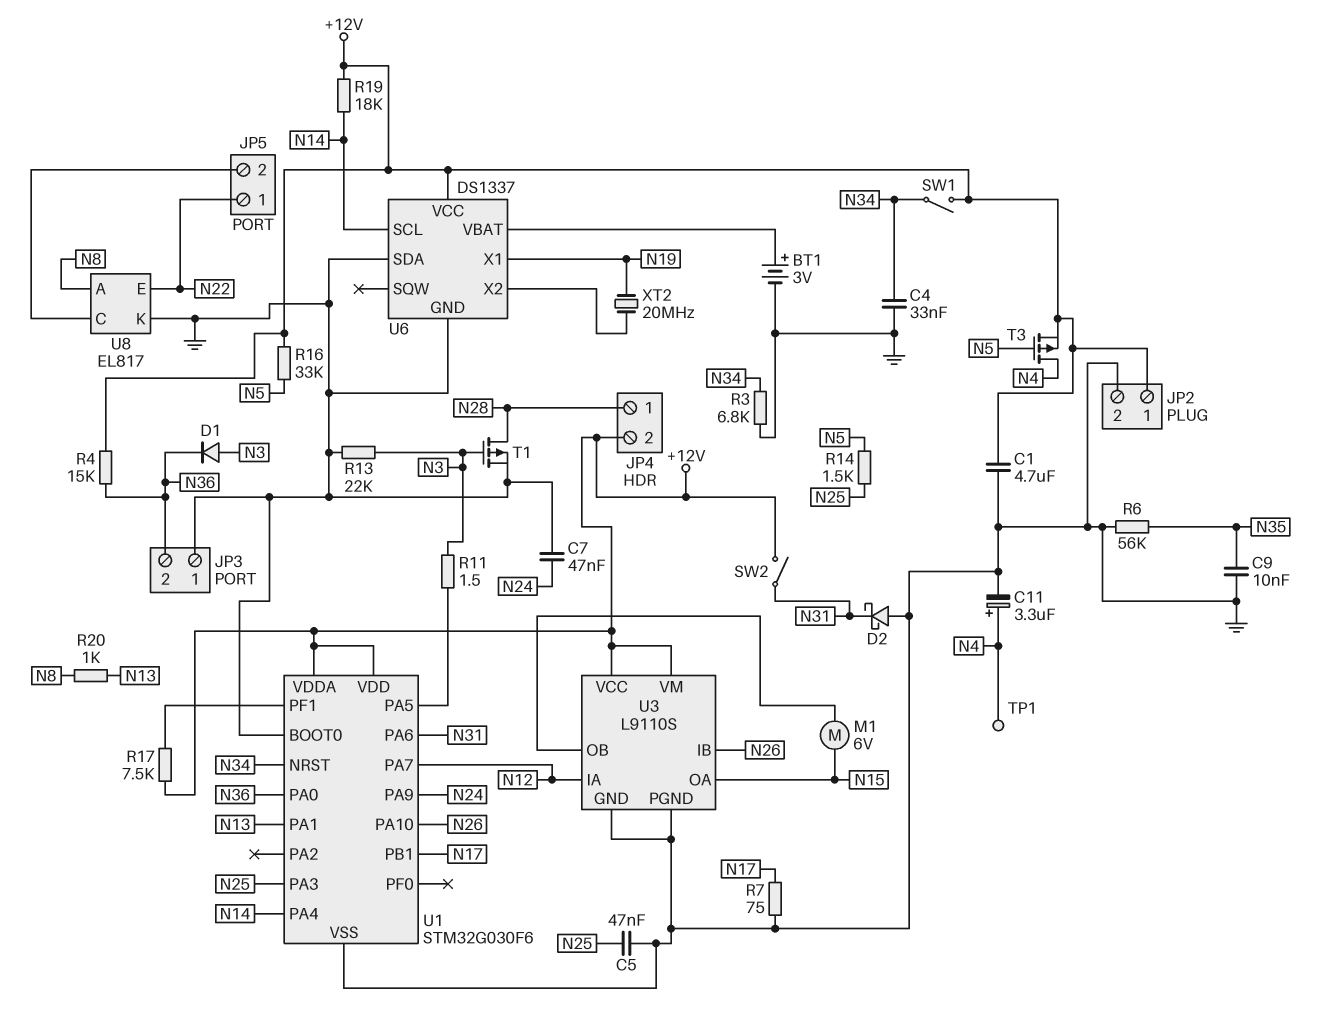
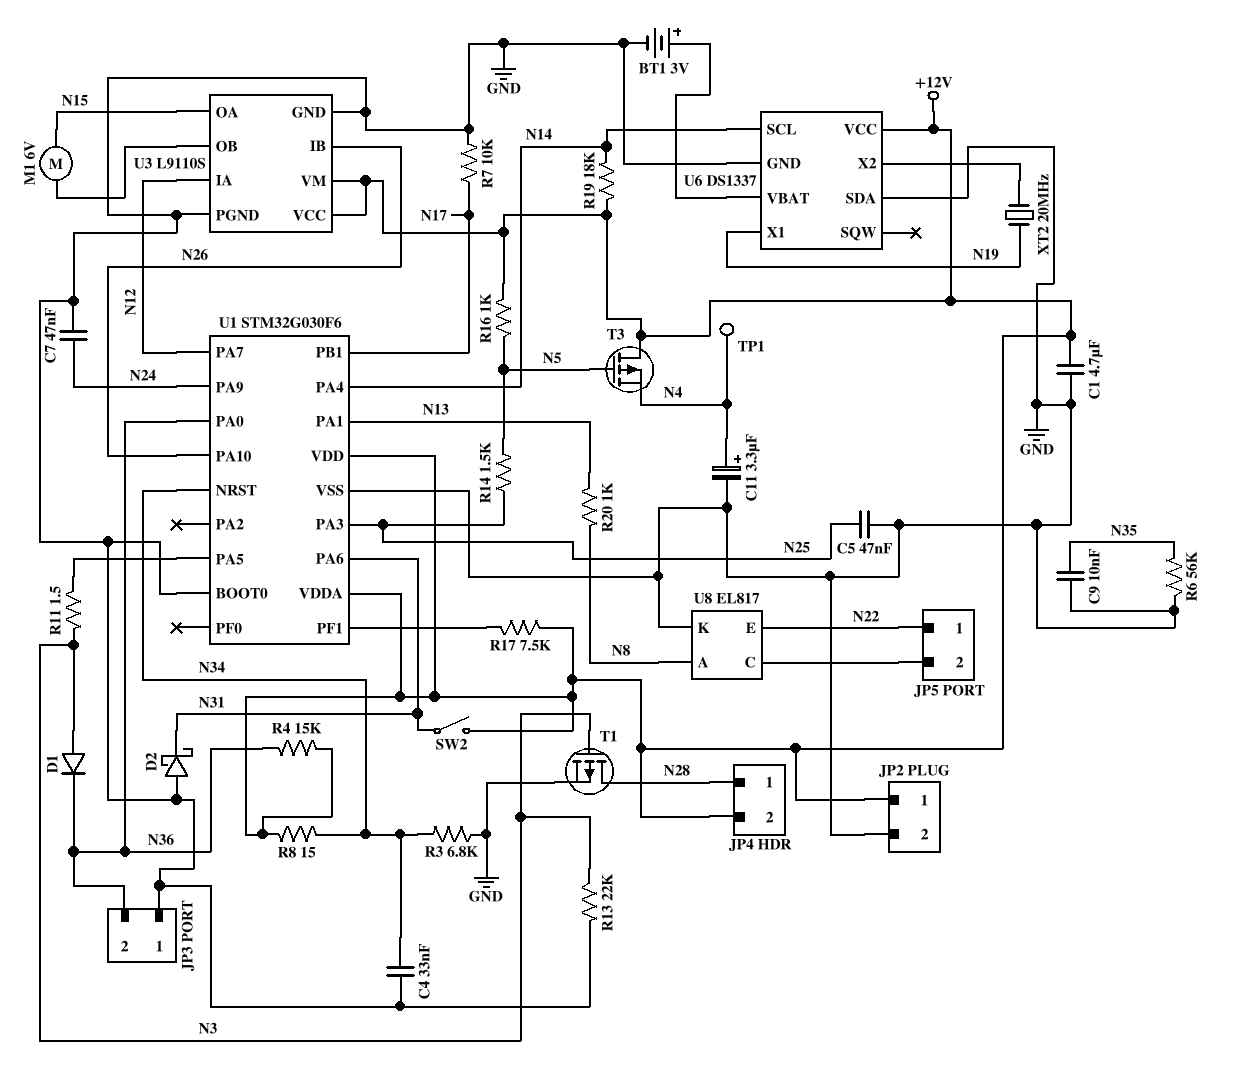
R7: 75 (GND, N17) -> 10k (GND, N17)
R8: none -> 15 (+12V, N34)
R16: 33k (+12V, N5) -> 1k (+12V, N5)
SW1: switch (+12V, N34) -> none
T3: PMOS (G N5, D N4, S +12V) -> PMOS (G N5, D +12V, S N4)

